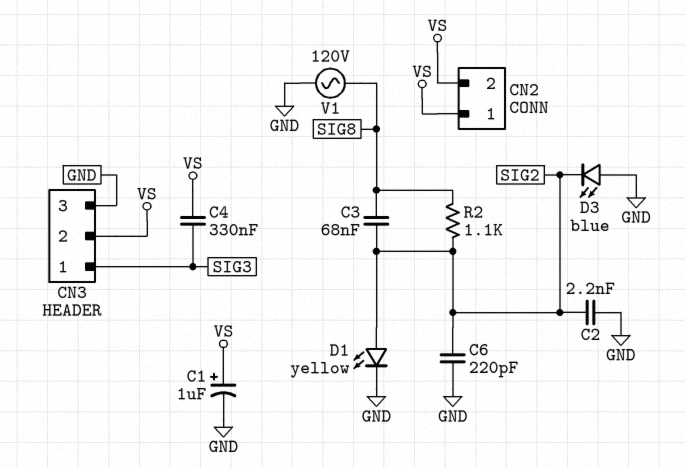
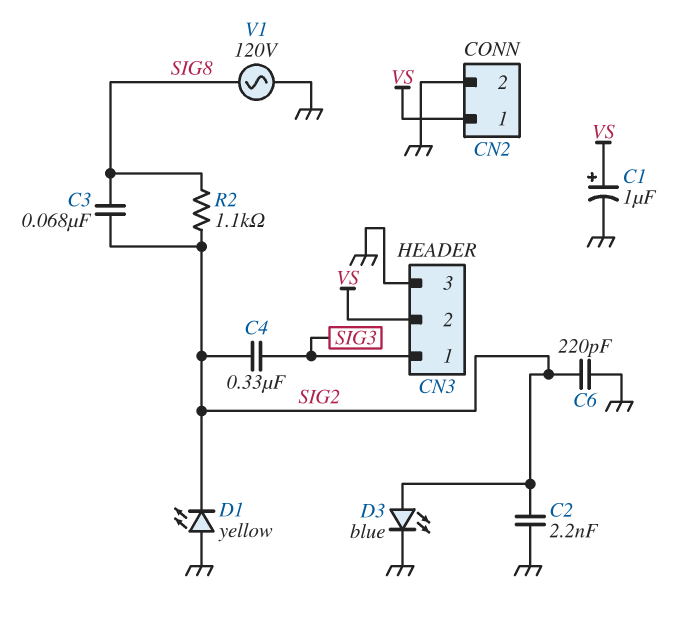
C4: 330nF (SIG3, VS) -> 330nF (SIG2, SIG3)
CN2 pin 2: VS -> GND
D1: LED yellow (A SIG2, K GND) -> LED yellow (A GND, K SIG2)
D3: LED blue (A GND, K SIG2) -> LED blue (A SIG2, K GND)

